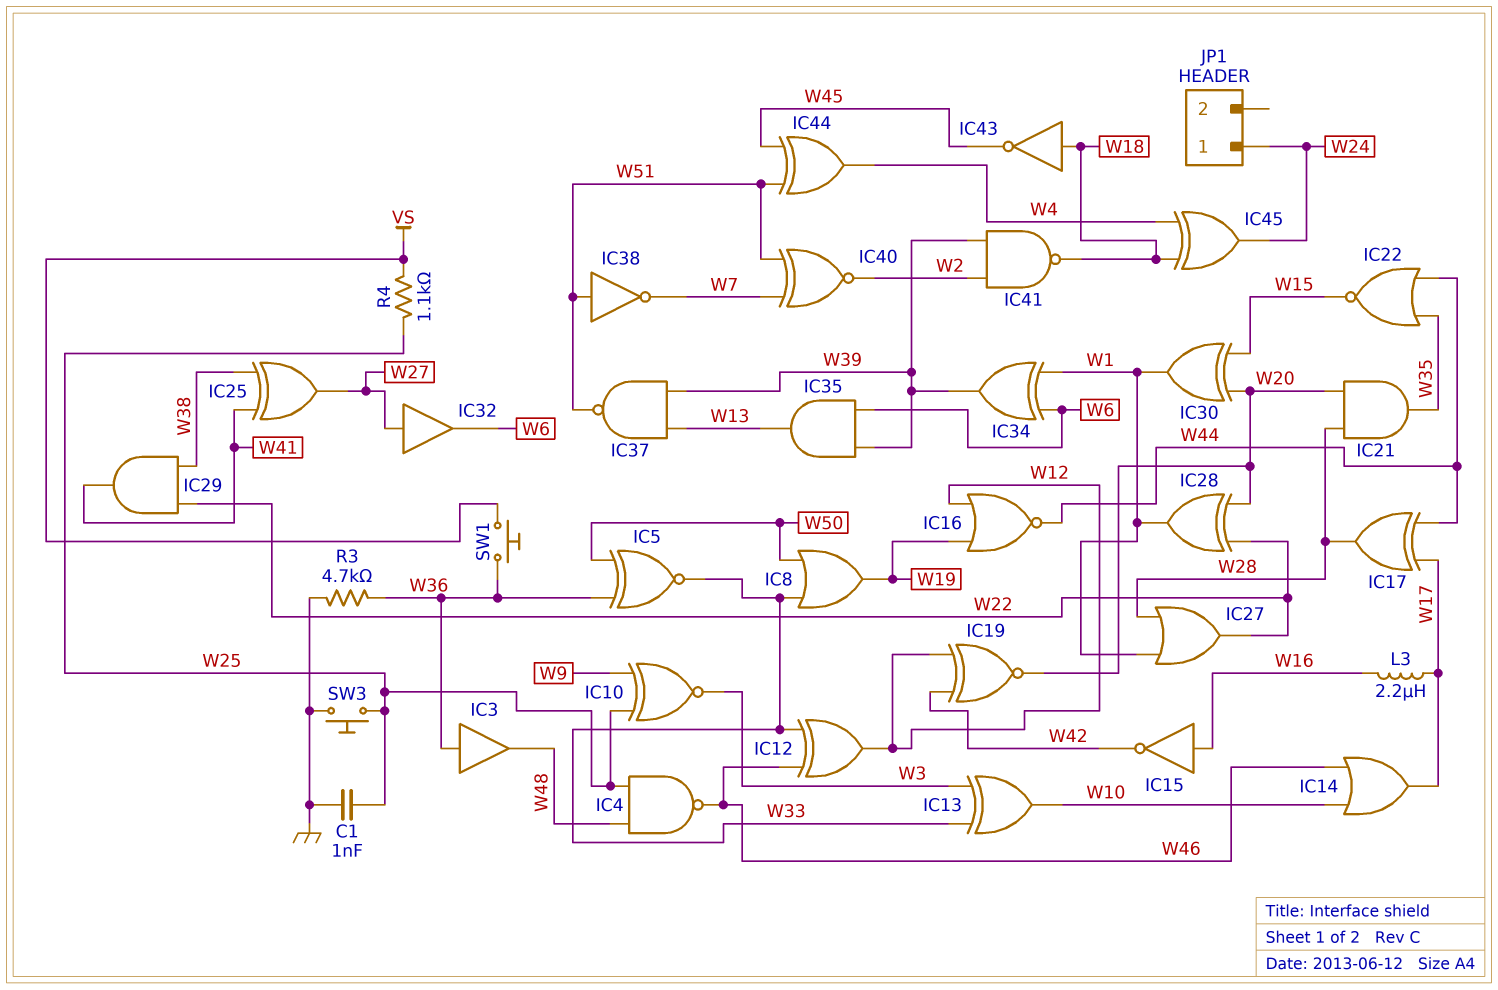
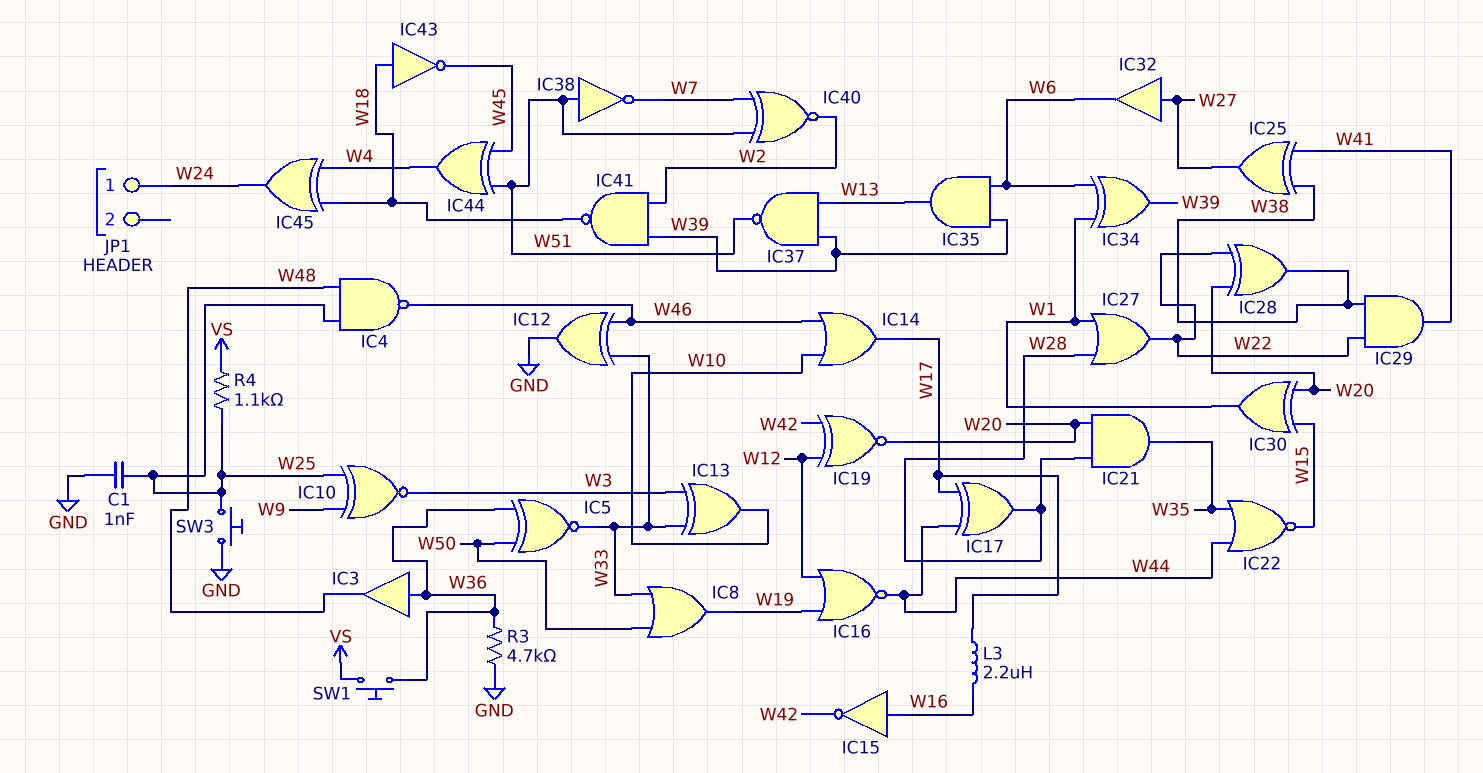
IC12: XOR (in W33, in W46, out W12) -> XOR (in W33, in W46, out GND)
IC28: XOR (in W20, in W22, out W1) -> XOR (in W20, in W22, out W38)

